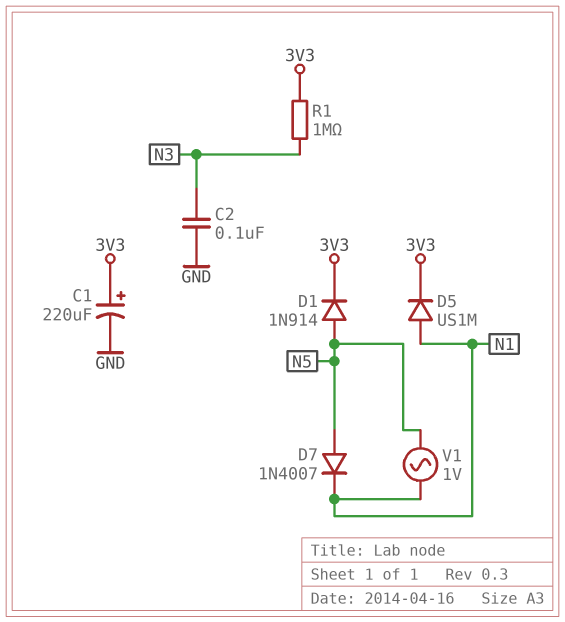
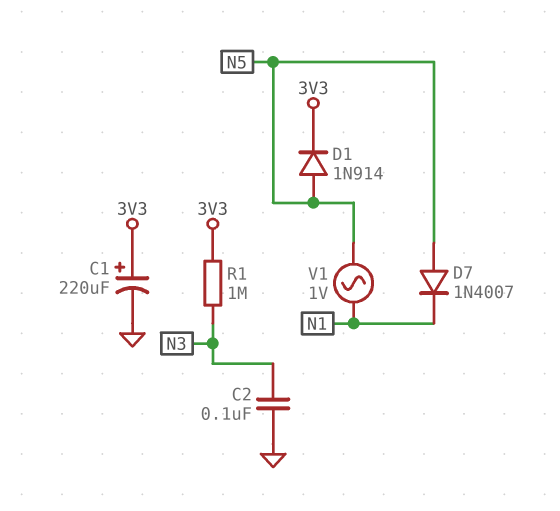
D5: diode US1M (A N1, K 3V3) -> none

